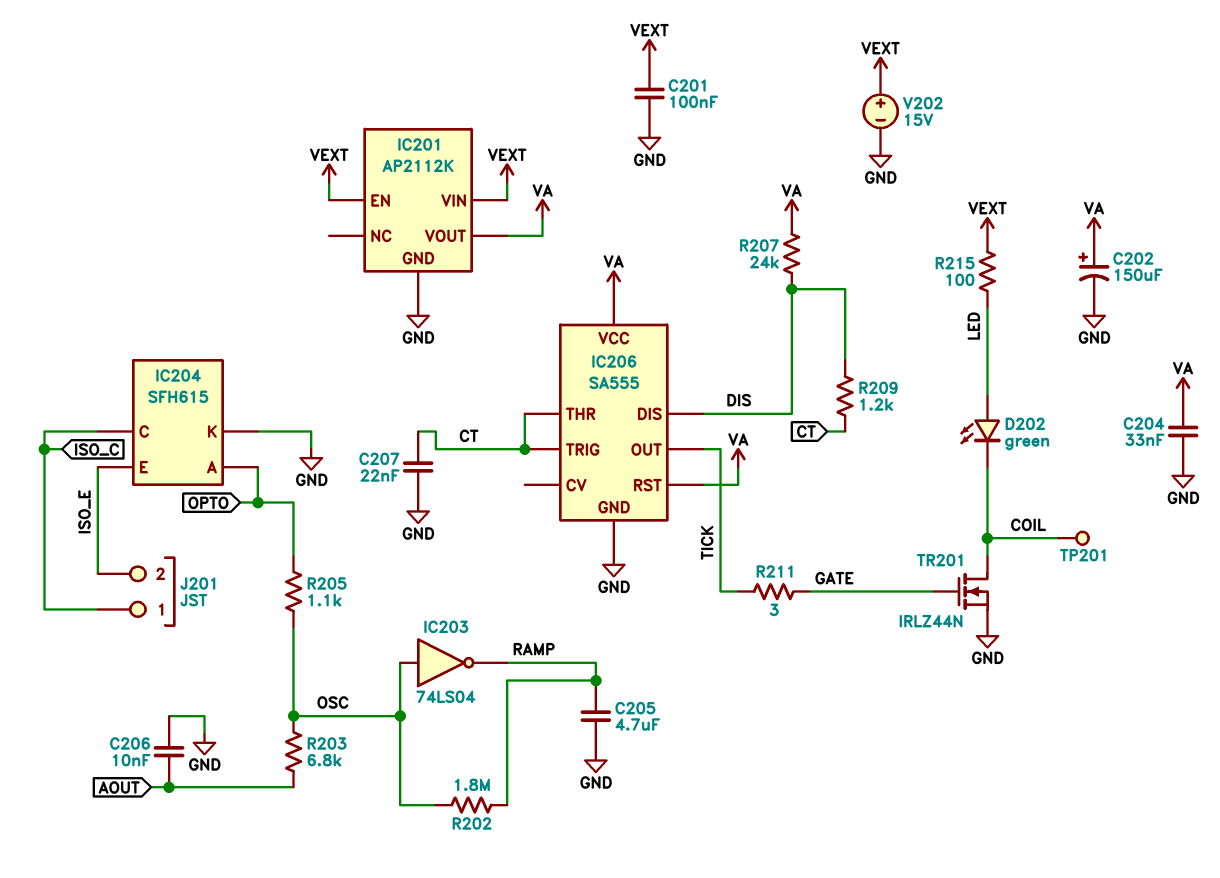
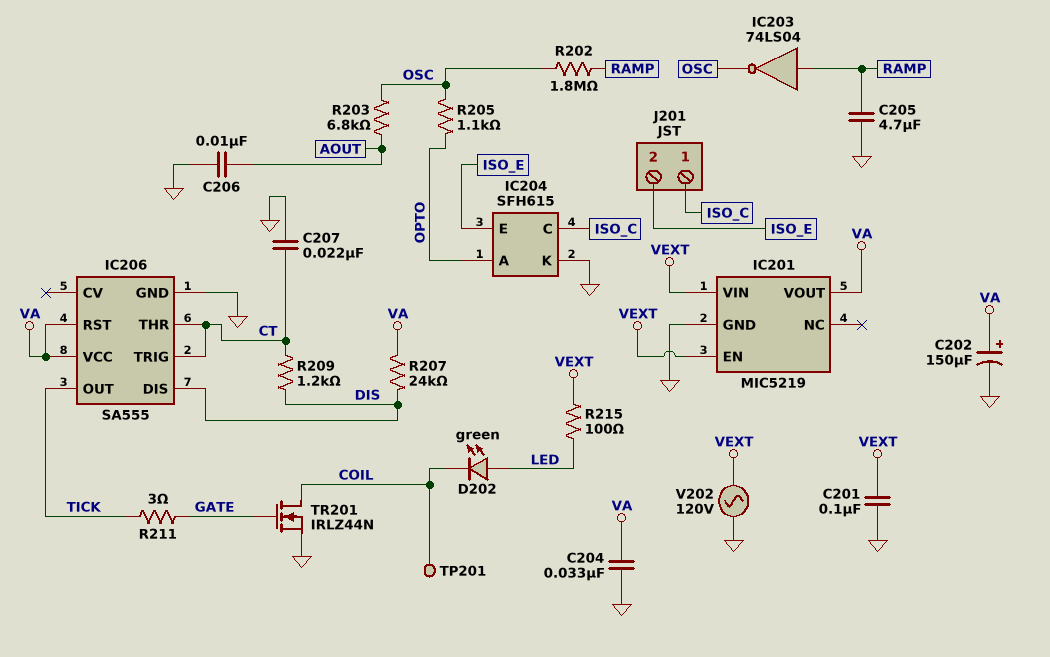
IC201: AP2112K -> MIC5219
IC203: NOT 74LS04 (in OSC, out RAMP) -> NOT 74LS04 (in RAMP, out OSC)
V202: 15V (plus VEXT, minus GND) -> AC 120V (GND, VEXT)

